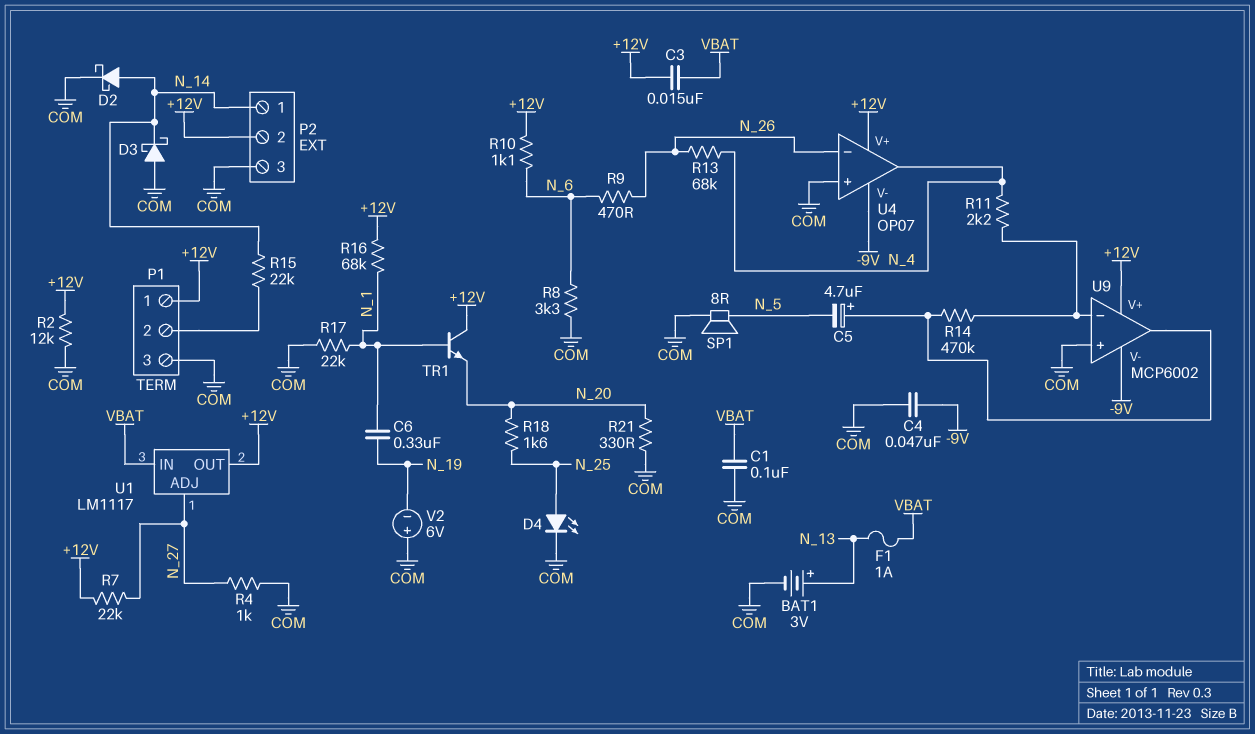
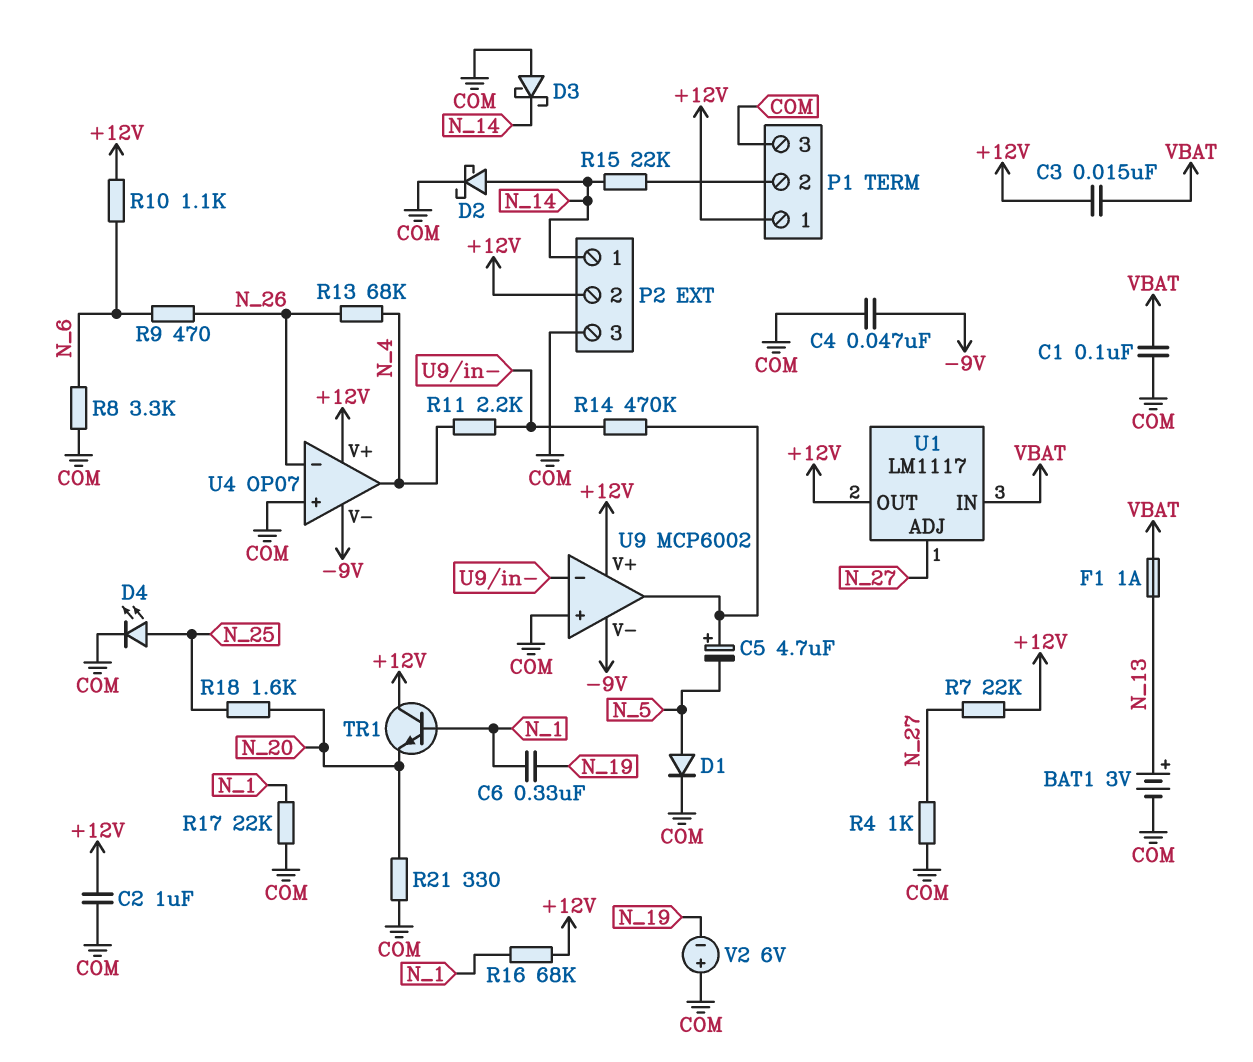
C2: none -> 1uF (+12V, COM)
D1: none -> diode (A N_5, K COM)
R2: 12k (+12V, COM) -> none
SP1: speaker 8R (COM, N_5) -> none

